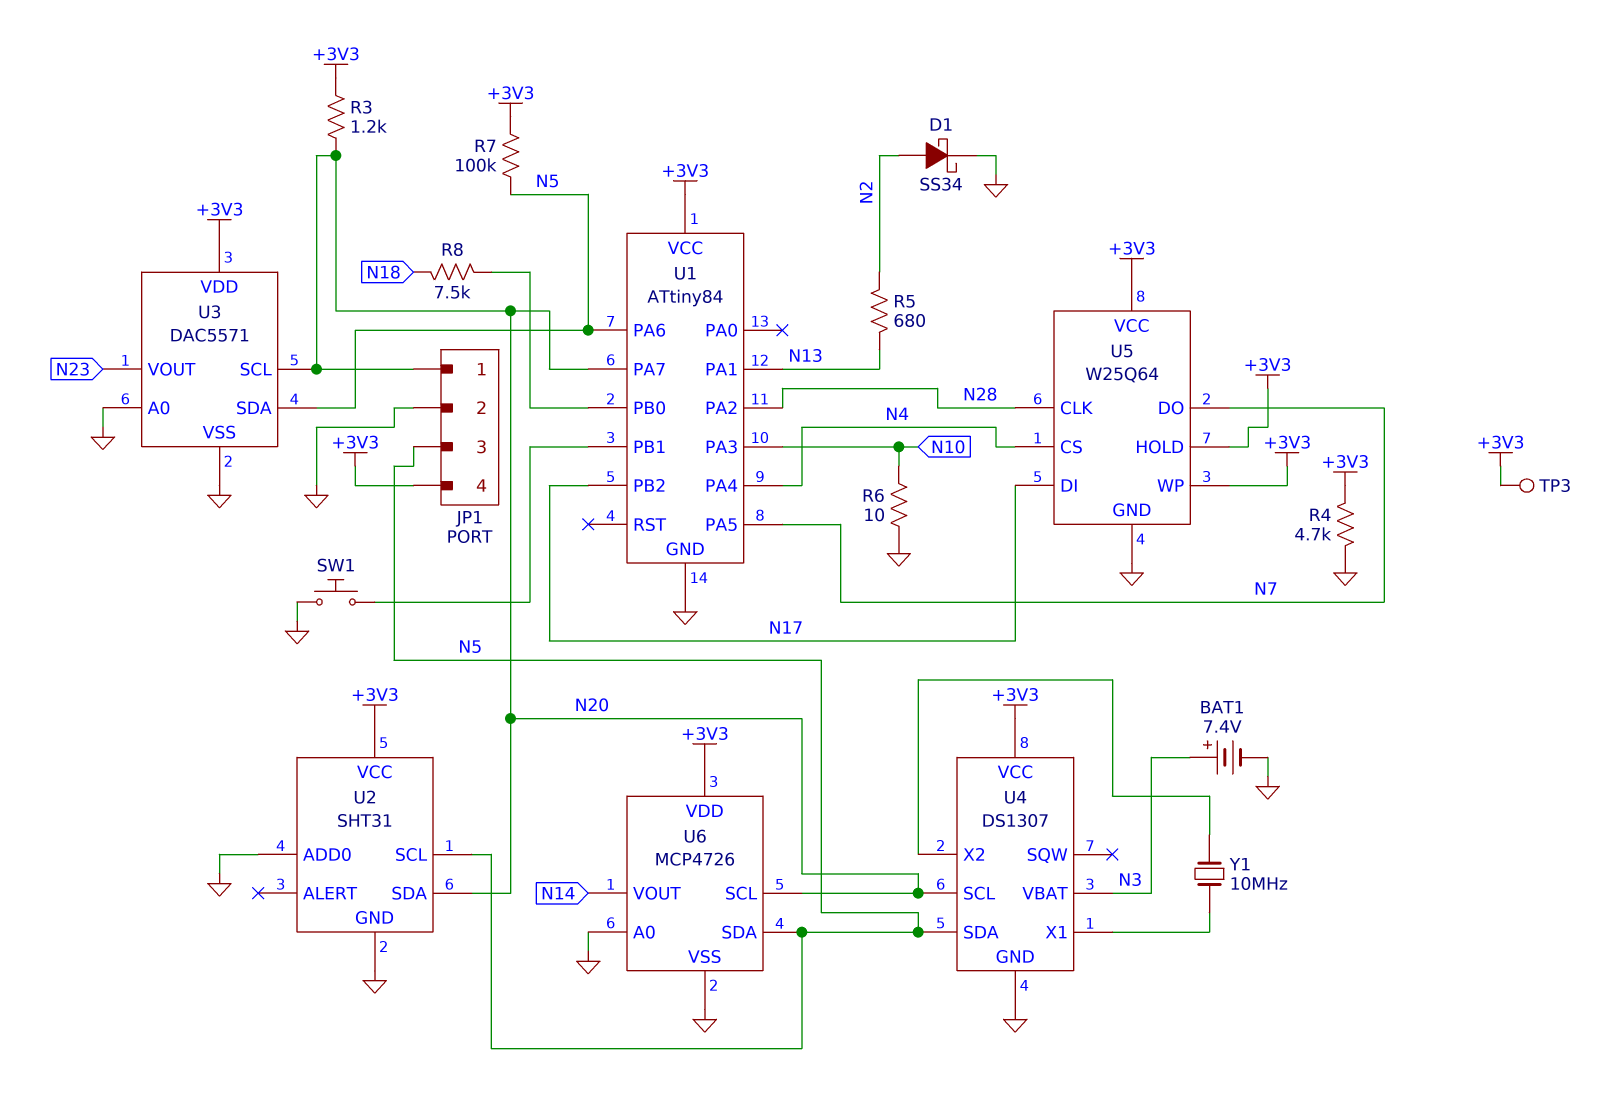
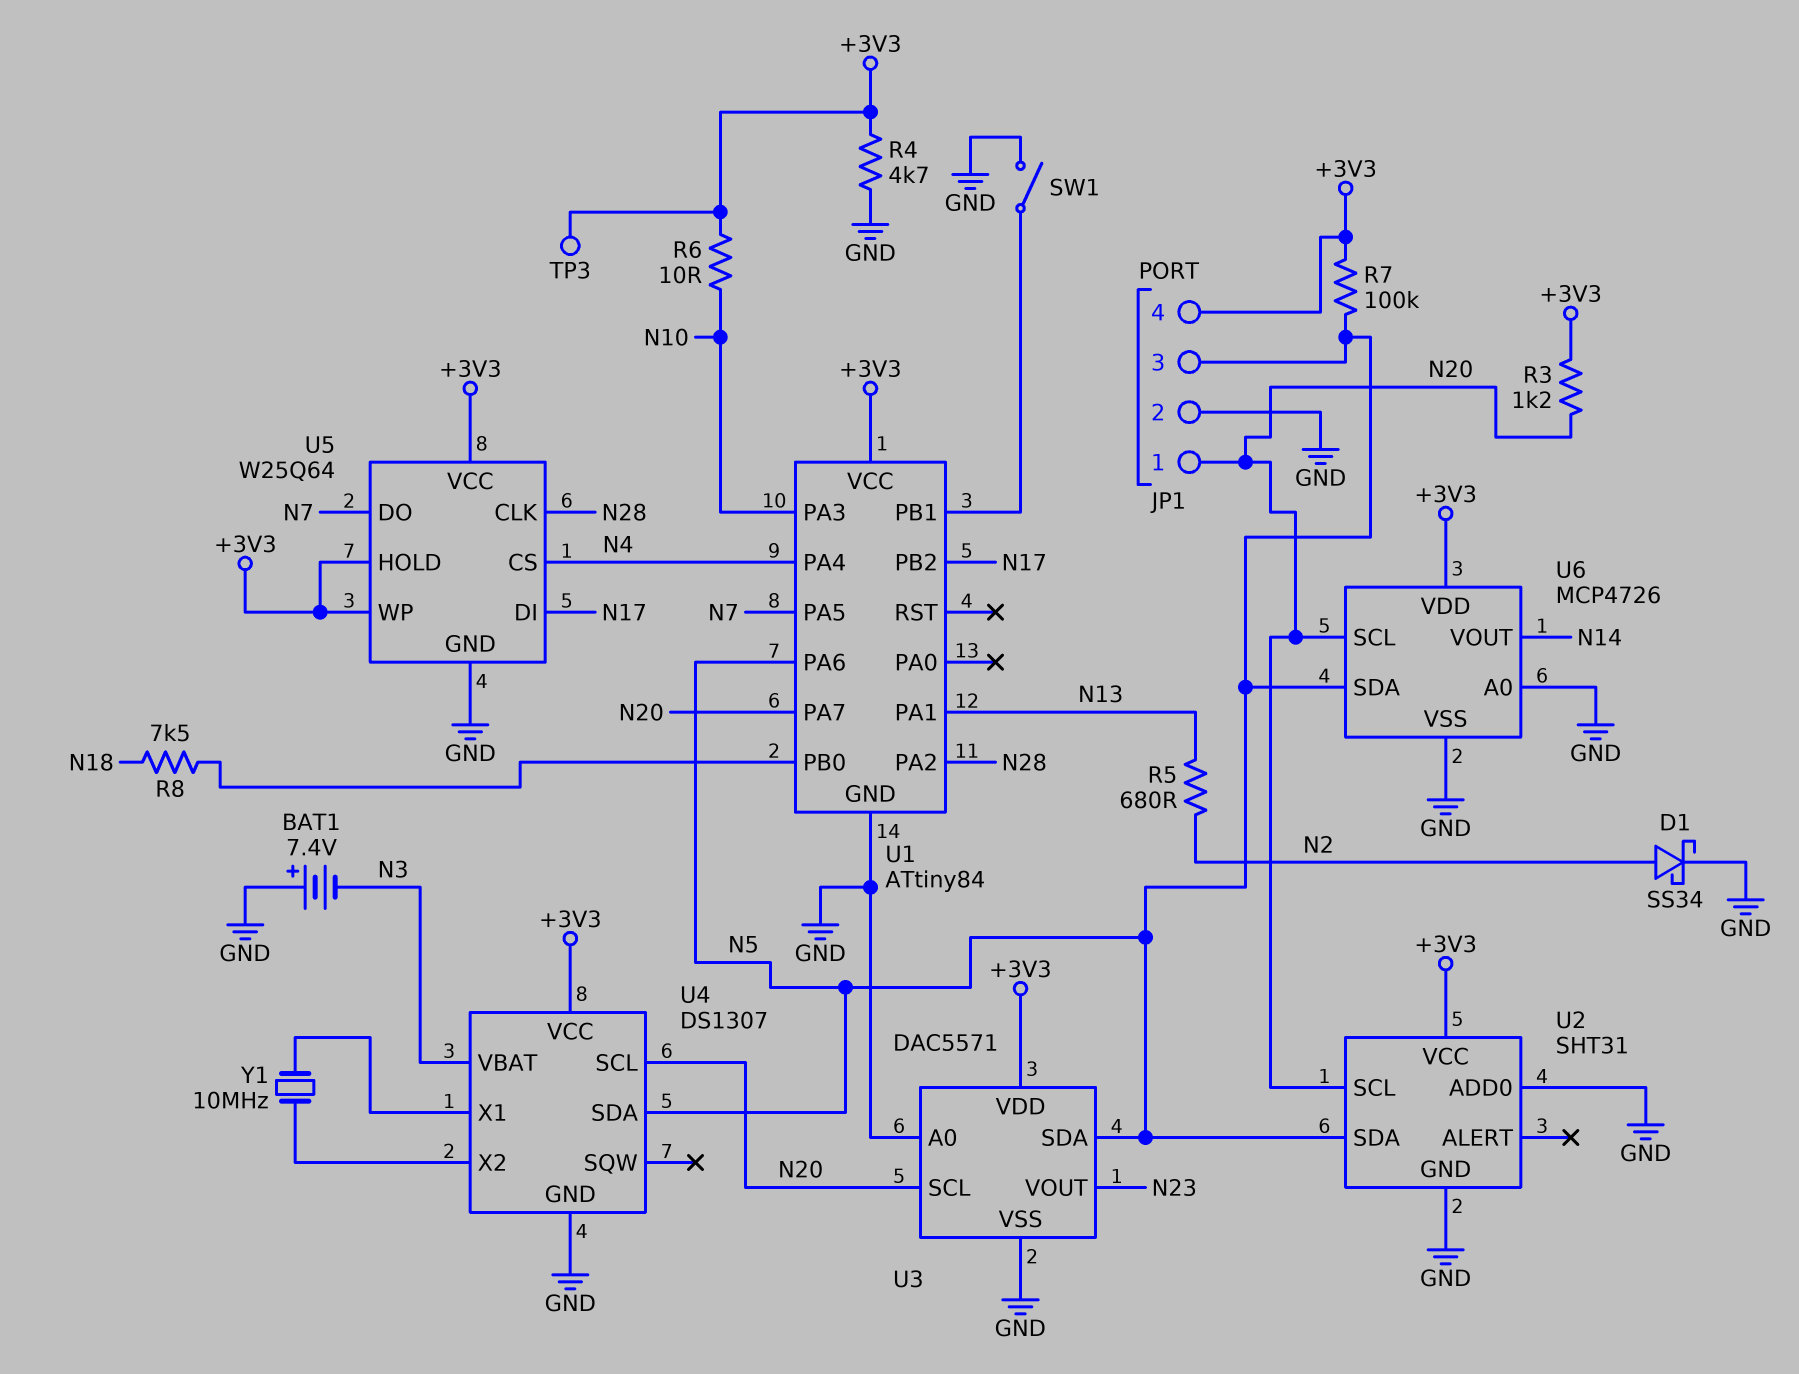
BAT1: 7.4V (plus N3, minus GND) -> 7.4V (plus GND, minus N3)
R6: 10 (GND, N10) -> 10 (+3V3, N10)
SW1: button (GND, U1/PB1) -> switch (GND, U1/PB1)
U2 pin SCL: N5 -> N20
U2 pin SDA: N20 -> N5

